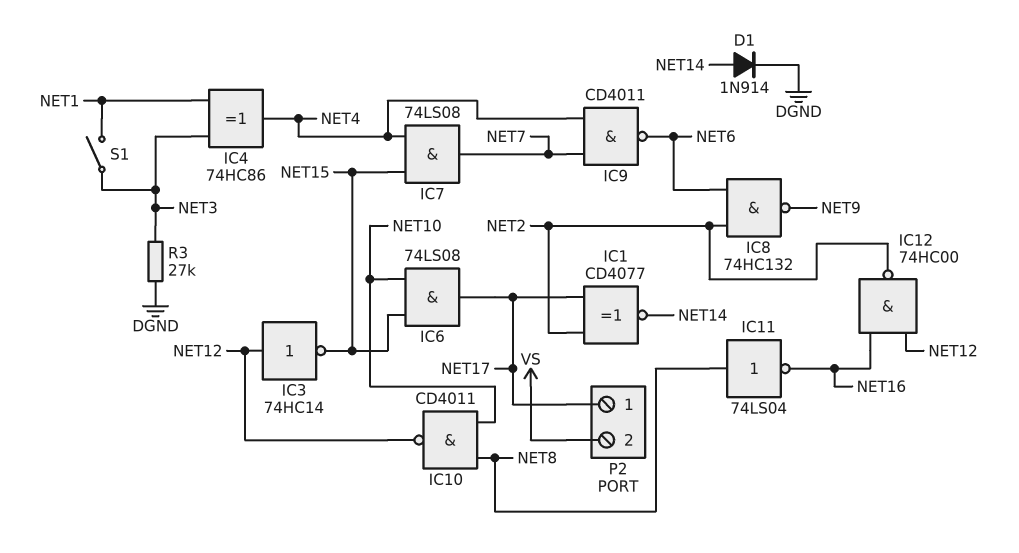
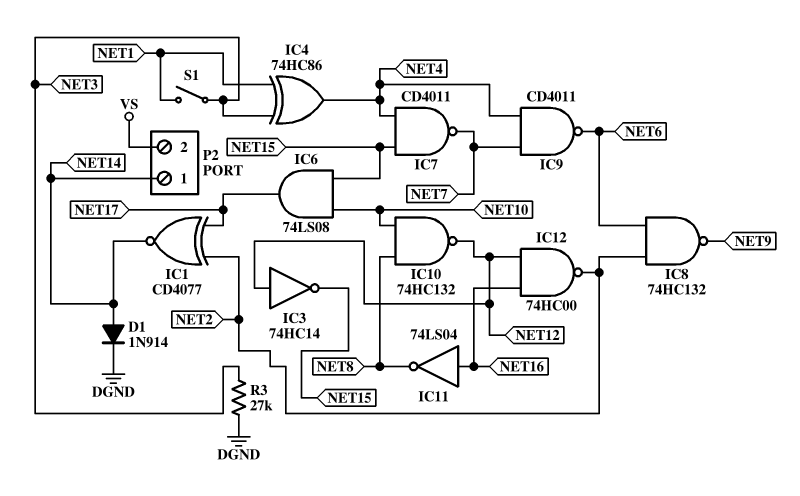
IC7: AND 74LS08 (in NET4, in NET15, out NET7) -> NAND CD4011 (in NET4, in NET15, out NET7)
IC10: NAND CD4011 (in NET8, in NET10, out NET12) -> NAND 74HC132 (in NET8, in NET10, out NET12)
IC11: NOT 74LS04 (in NET8, out NET16) -> NOT 74LS04 (in NET16, out NET8)
P2 pin 1: NET17 -> NET14

